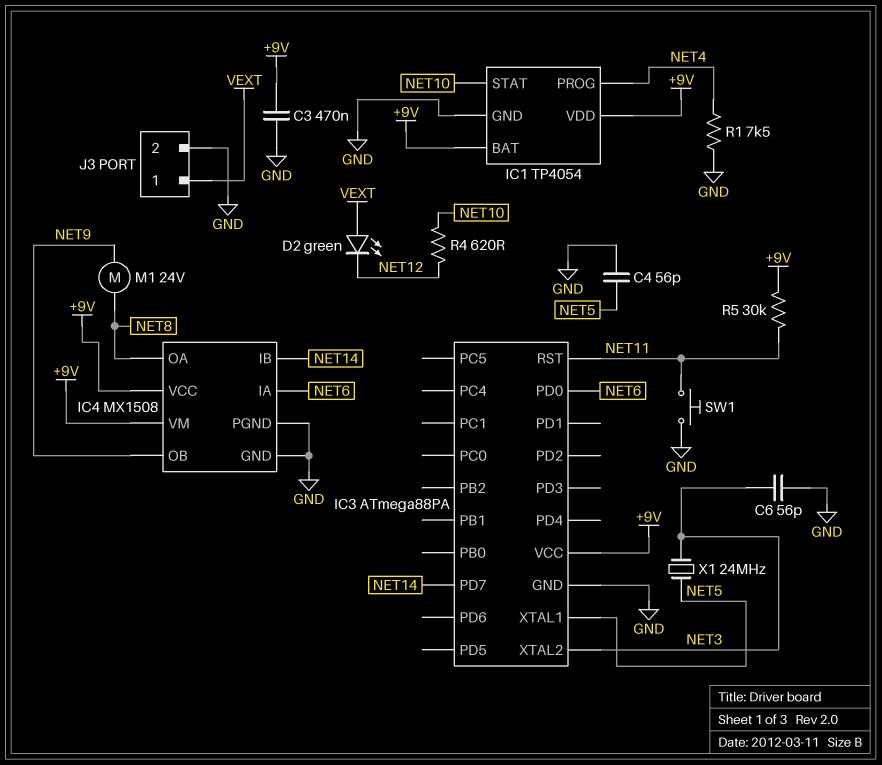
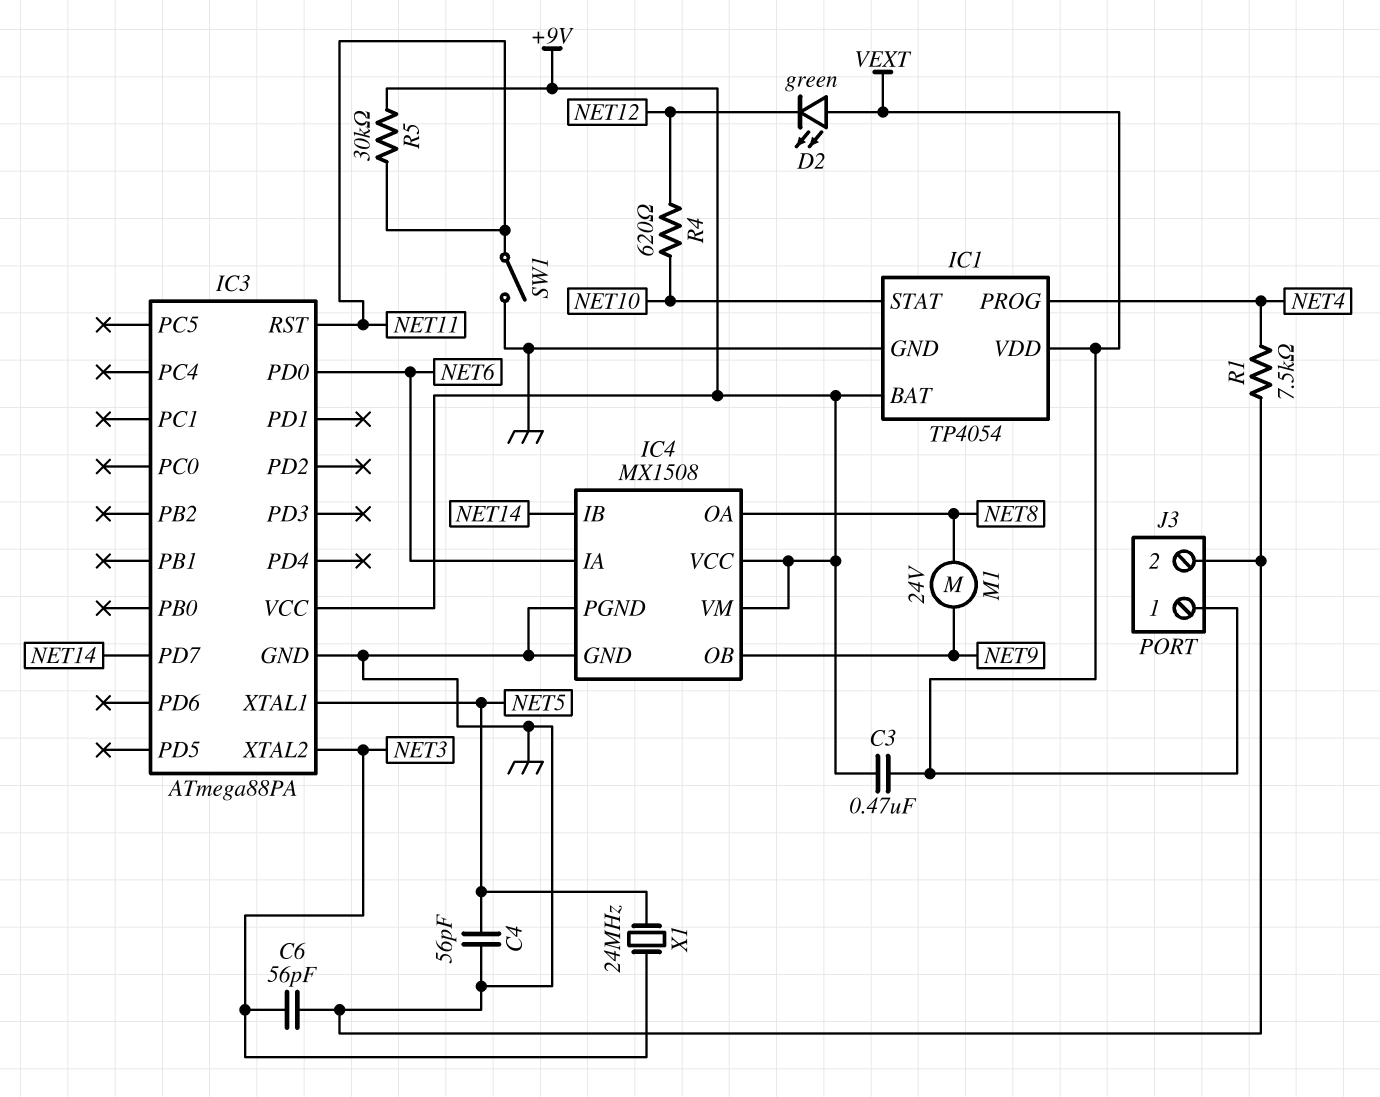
C3: 470nF (+9V, GND) -> 470nF (+9V, VEXT)
IC1 pin VDD: +9V -> VEXT
SW1: button (GND, NET11) -> switch (GND, NET11)

